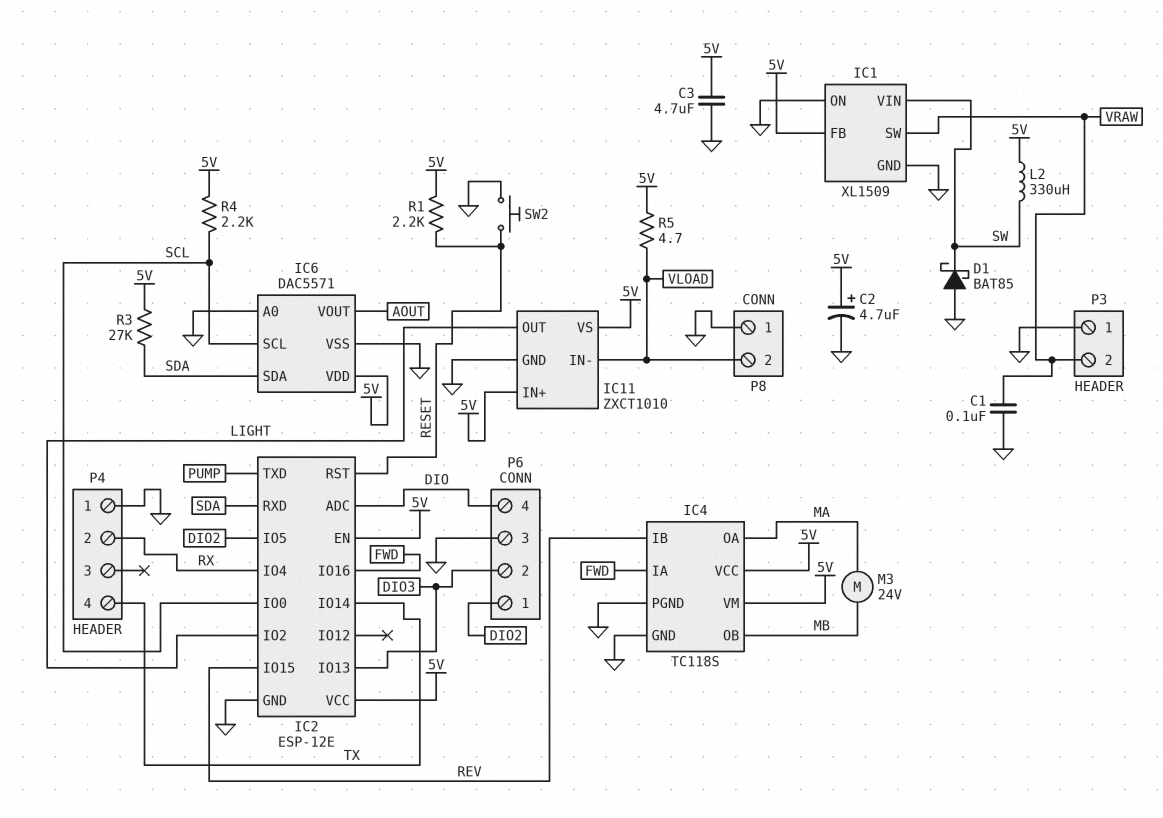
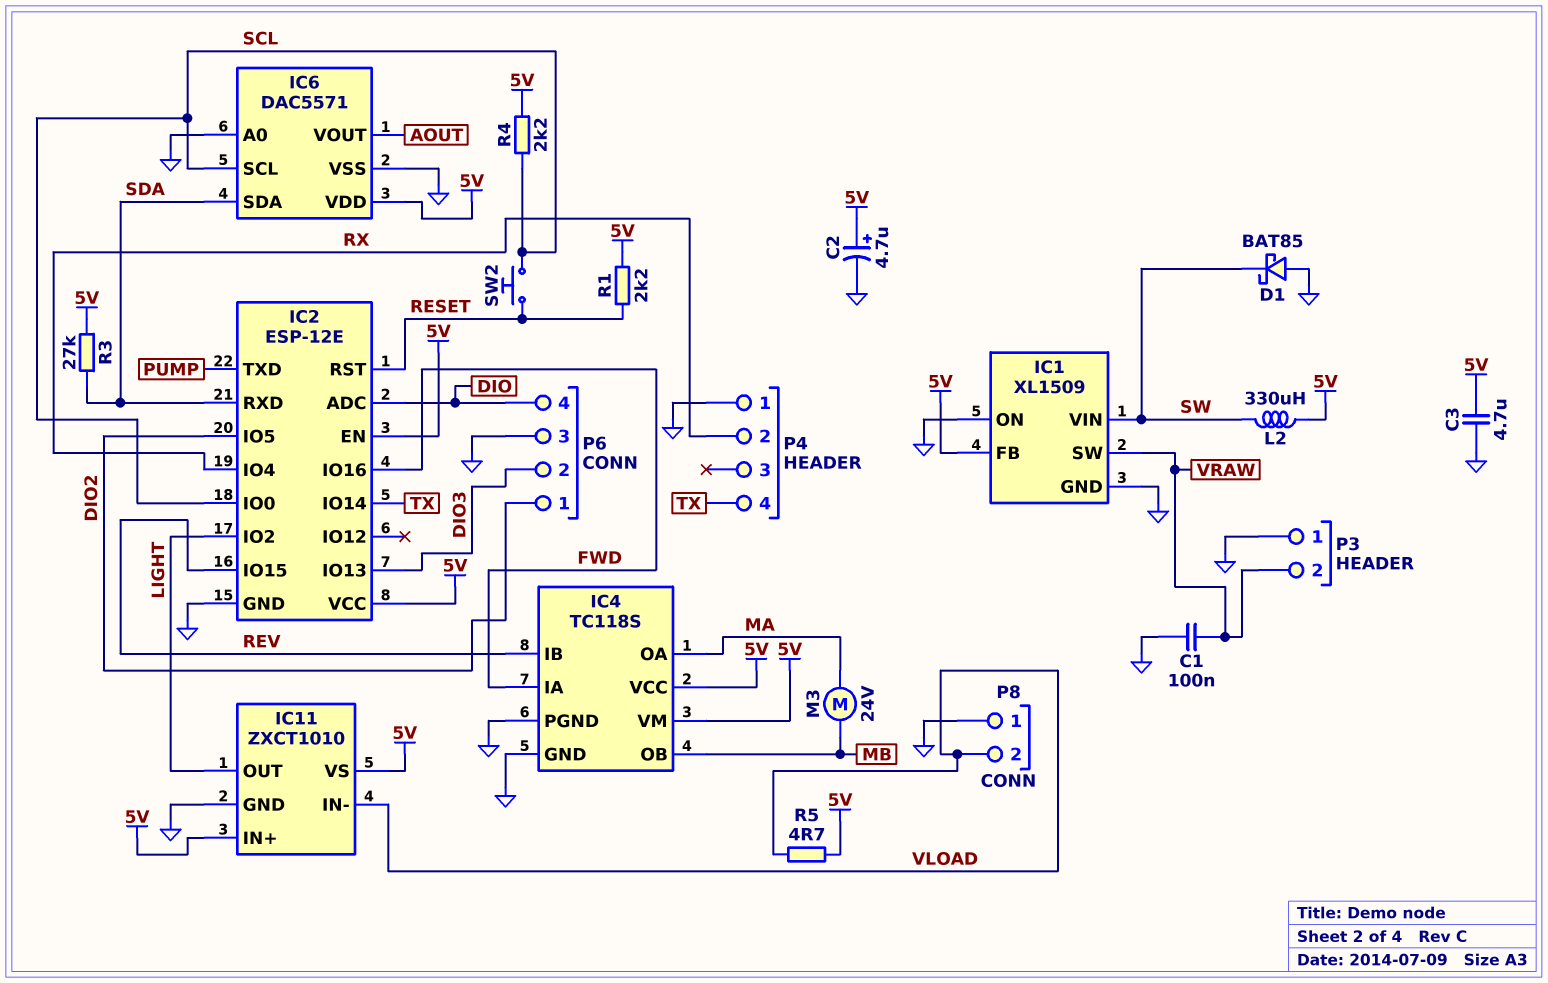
SW2: button (GND, RESET) -> button (RESET, SCL)

